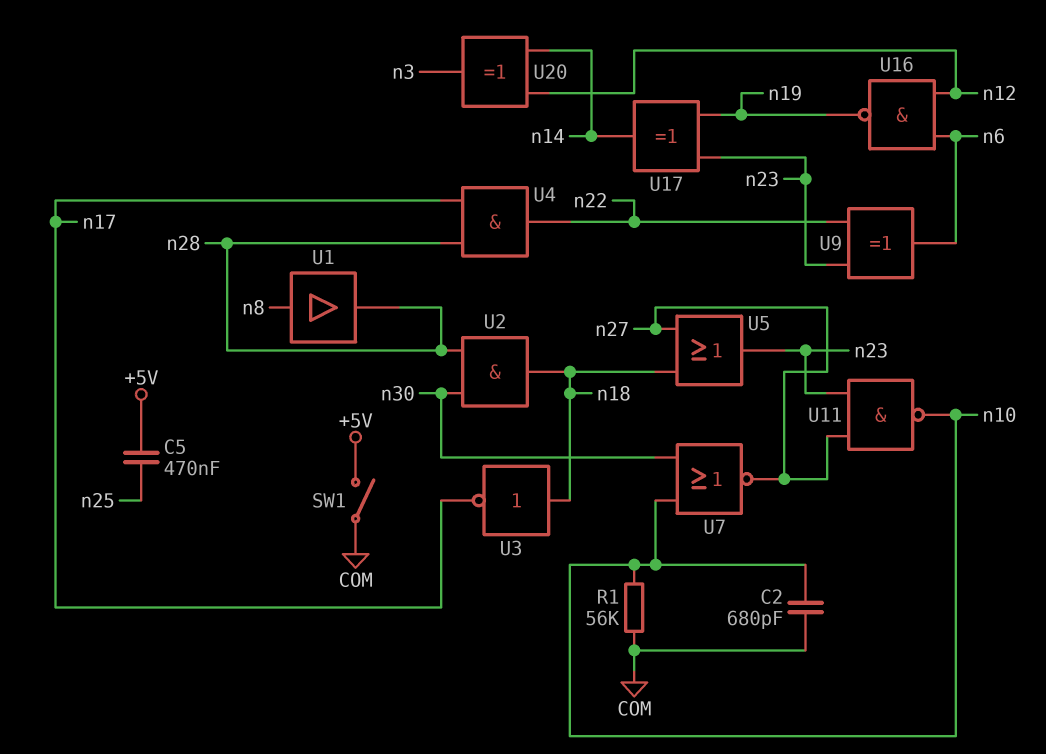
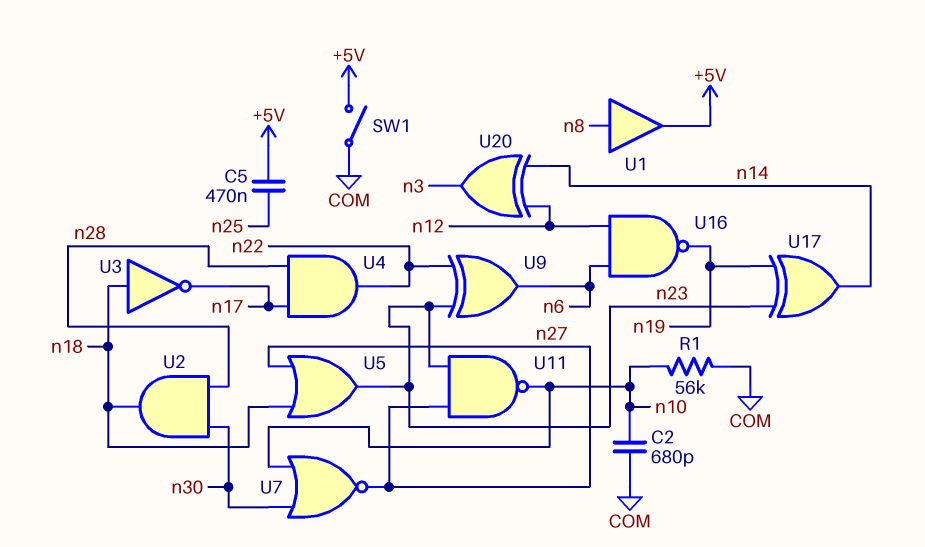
U1: buffer (in n8, out n28) -> buffer (in n8, out +5V)

